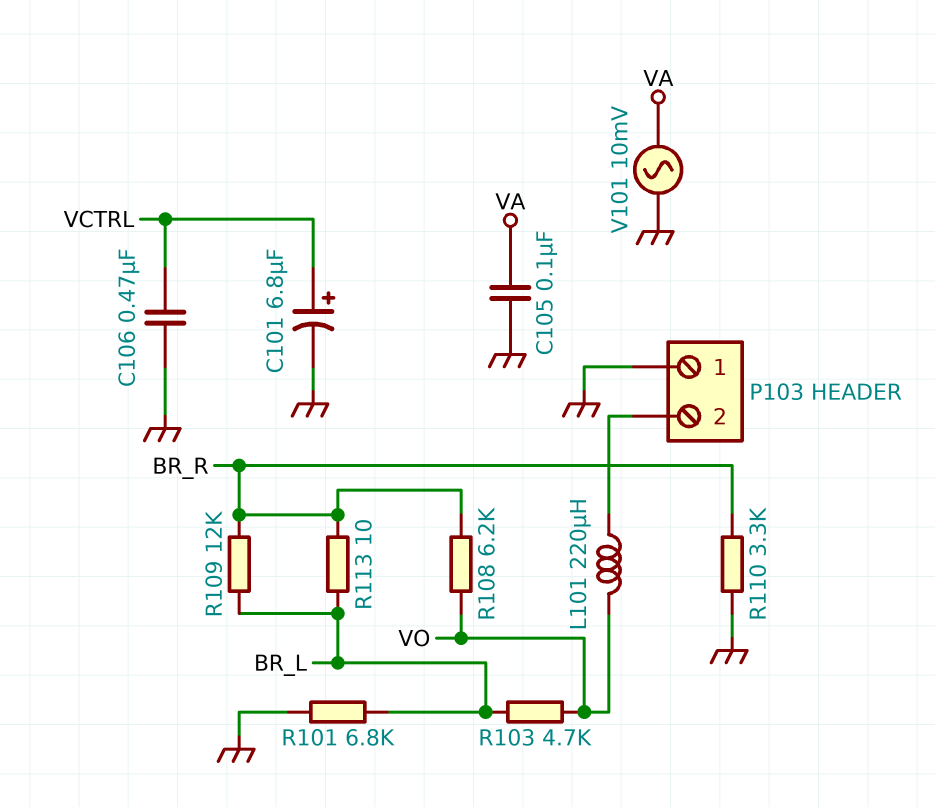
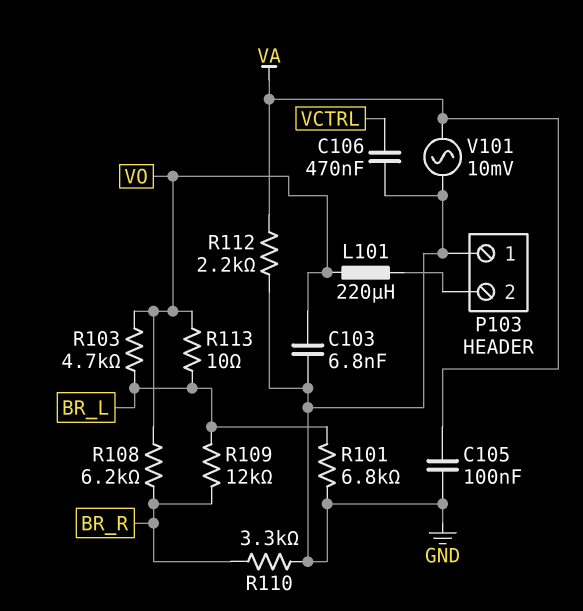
C101: 6.8uF (plus VCTRL, minus GND) -> none
C103: none -> 6.8nF (GND, VO)
R112: none -> 2.2k (GND, VA)
R113: 10 (BR_L, BR_R) -> 10 (BR_L, VO)

